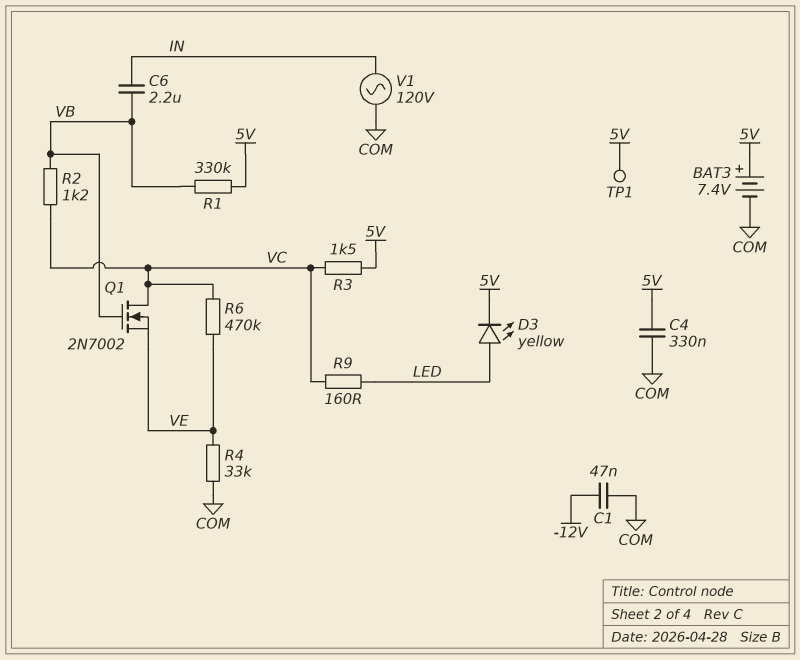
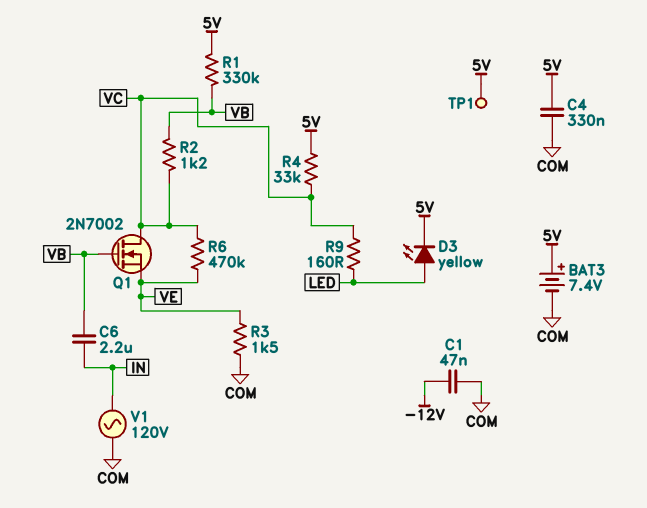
R3: 1.5k (5V, VC) -> 1.5k (COM, VE)
R4: 33k (COM, VE) -> 33k (5V, VC)

